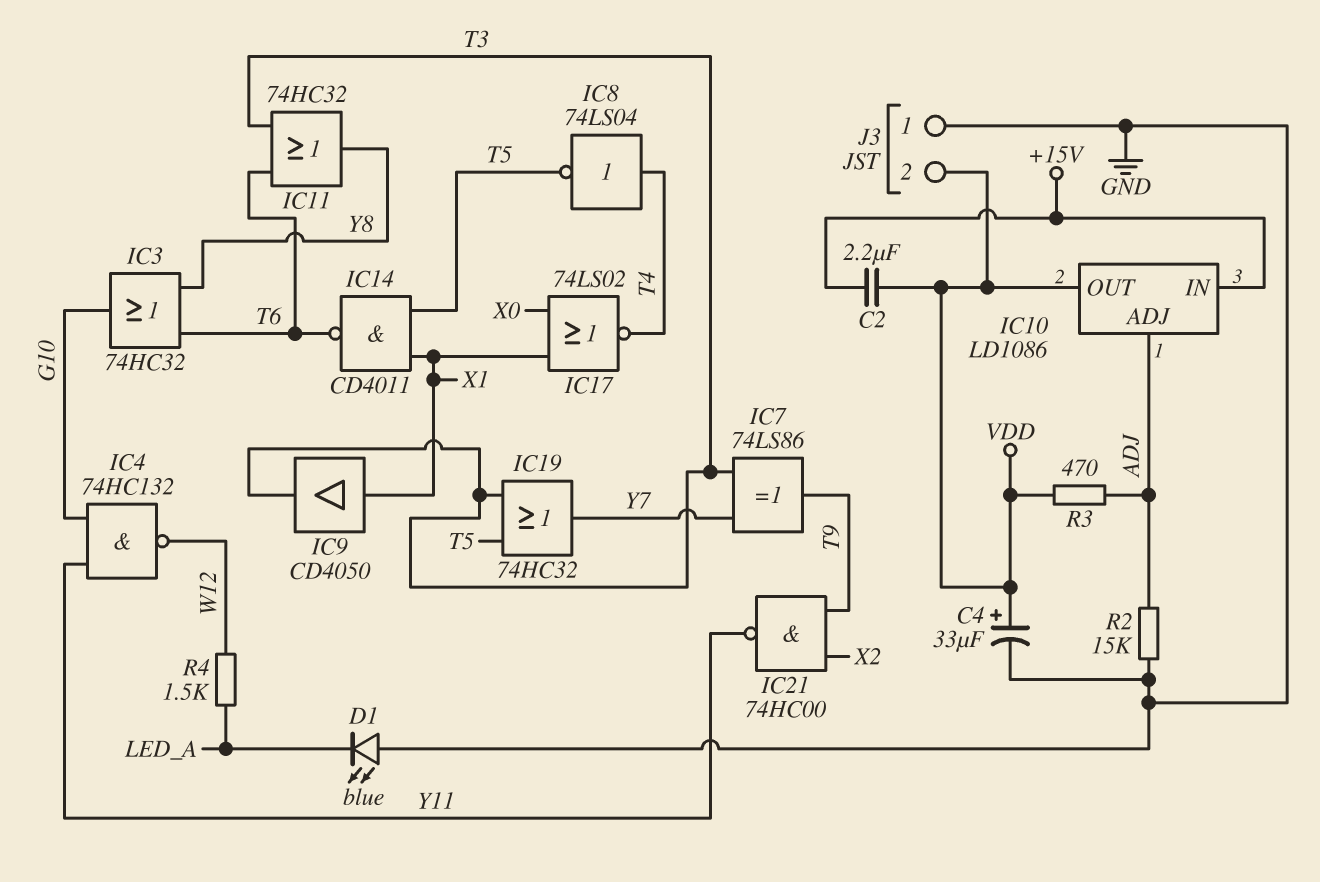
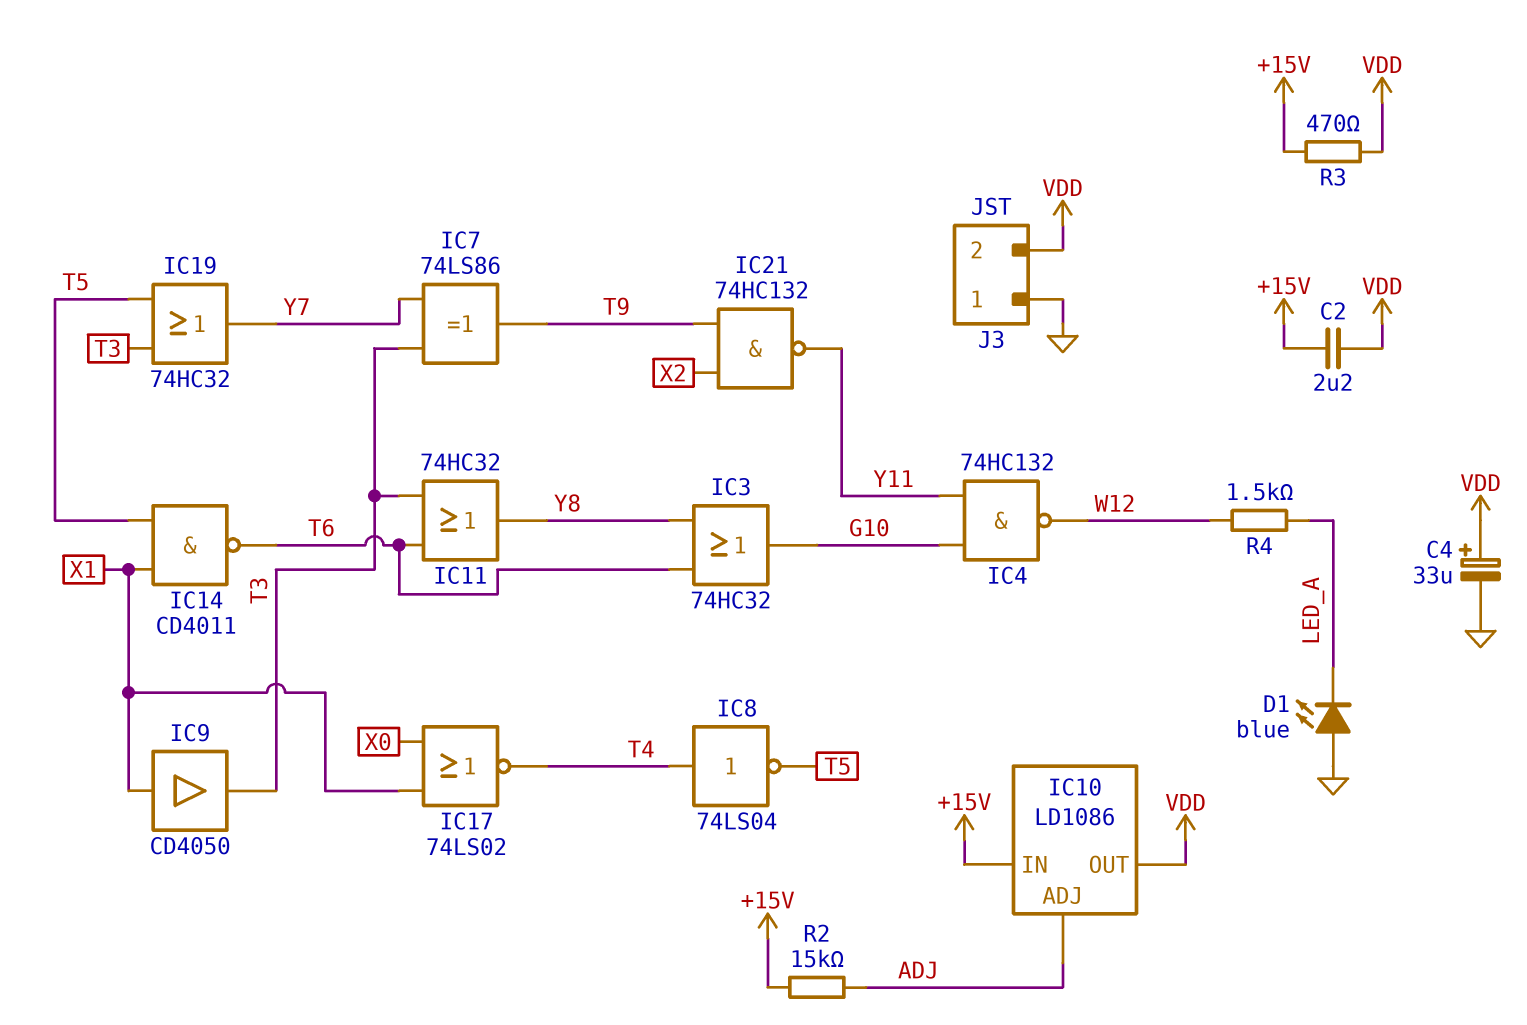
IC21: NAND 74HC00 (in T9, in X2, out Y11) -> NAND 74HC132 (in T9, in X2, out Y11)
R2: 15k (ADJ, GND) -> 15k (+15V, ADJ)
R3: 470 (ADJ, VDD) -> 470 (+15V, VDD)

